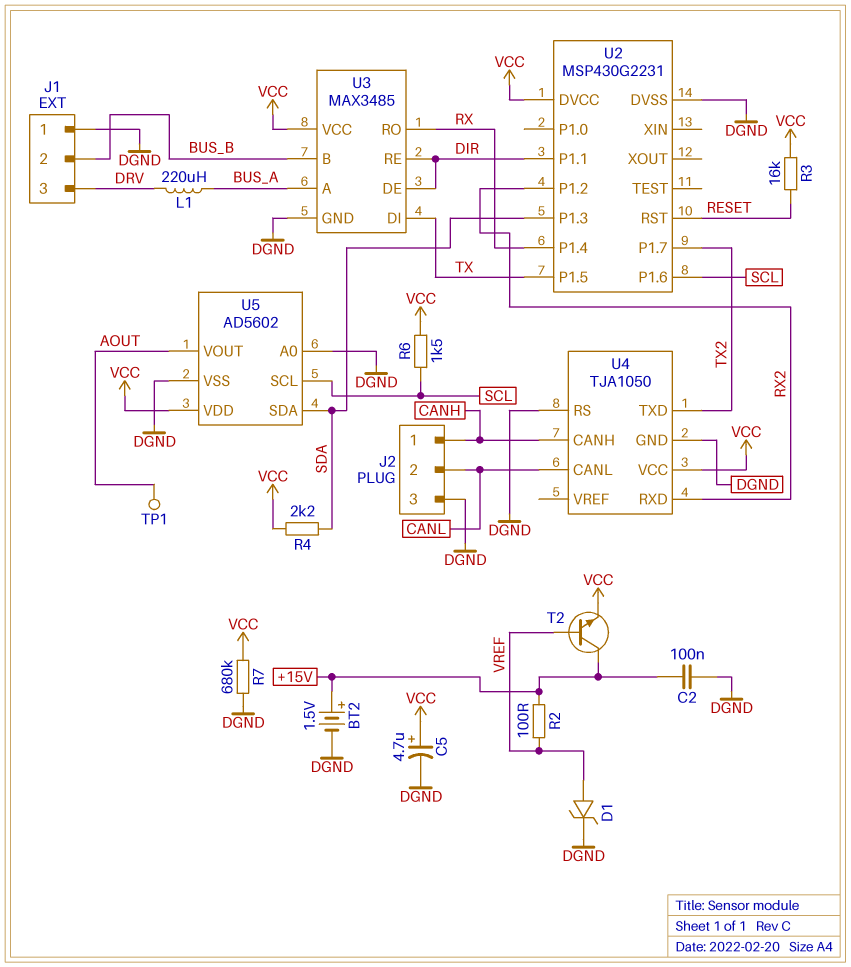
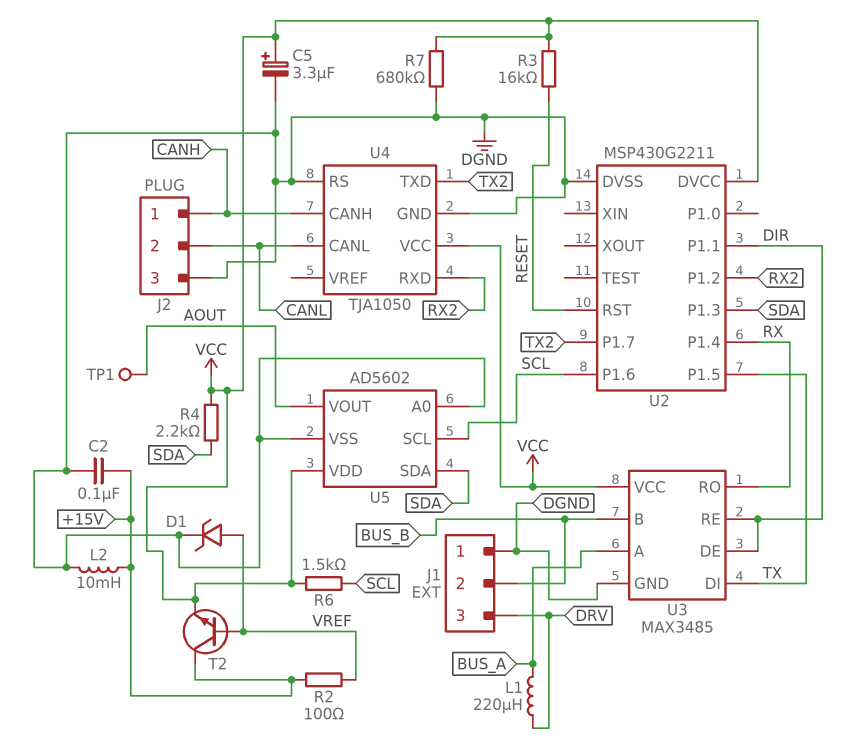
BT2: 1.5V (plus +15V, minus DGND) -> none
C5: 4.7uF (plus VCC, minus DGND) -> 3.3uF (plus VCC, minus DGND)
L2: none -> 10mH (+15V, DGND)
U2: MSP430G2231 -> MSP430G2211

